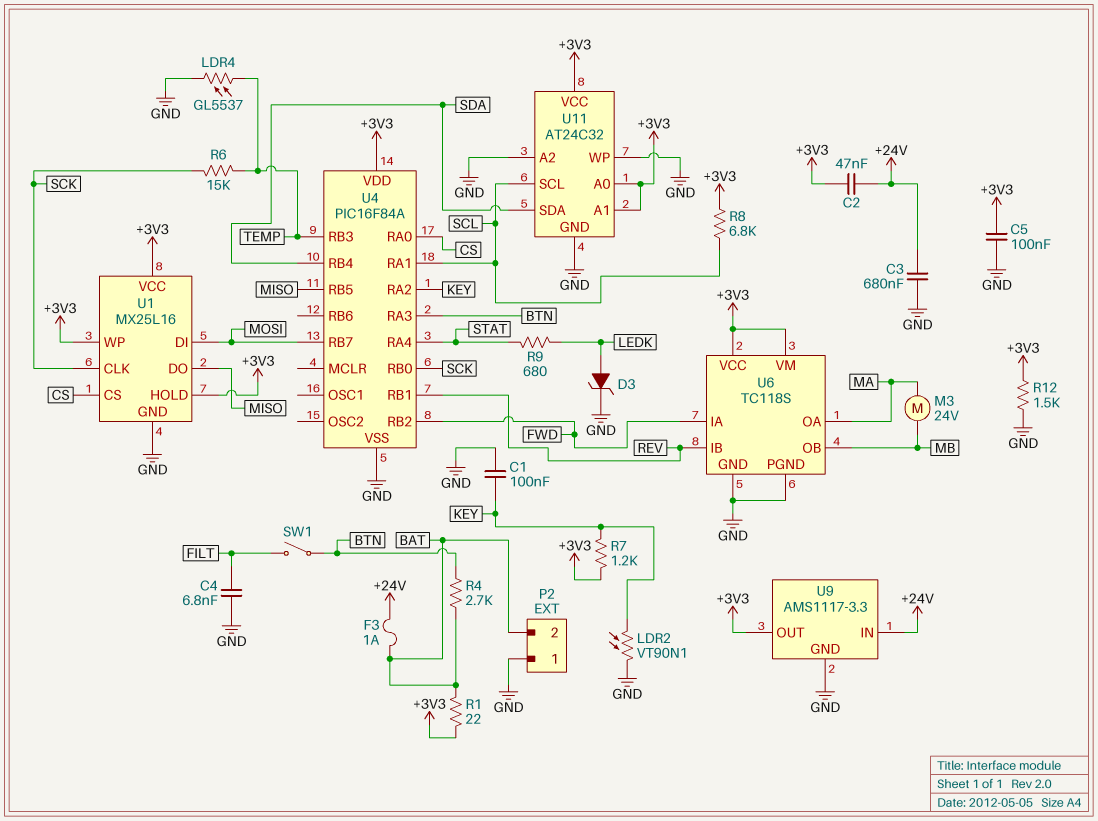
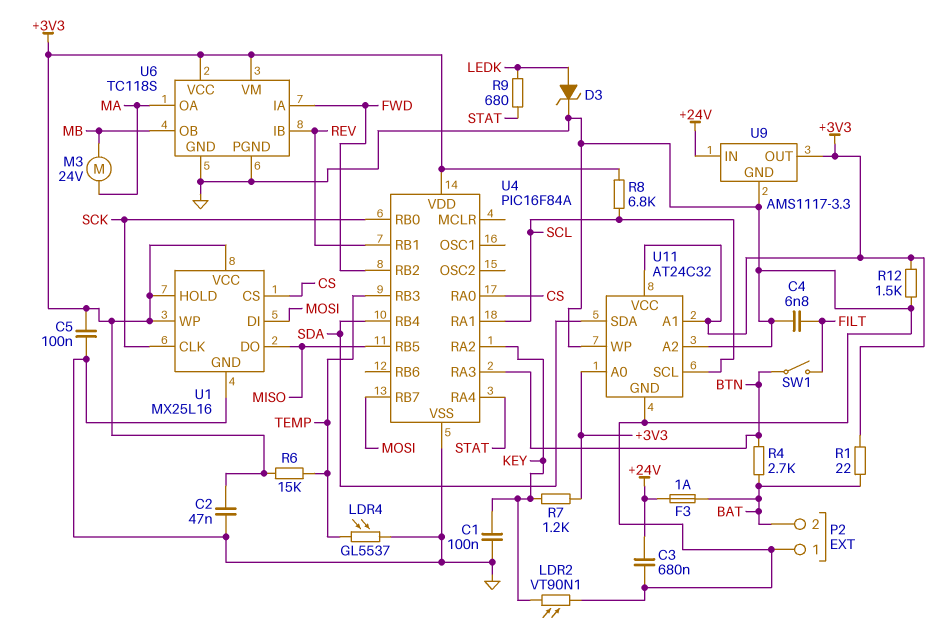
C2: 47nF (+3V3, +24V) -> 47nF (+3V3, GND)
R6: 15k (SCK, TEMP) -> 15k (+3V3, TEMP)

